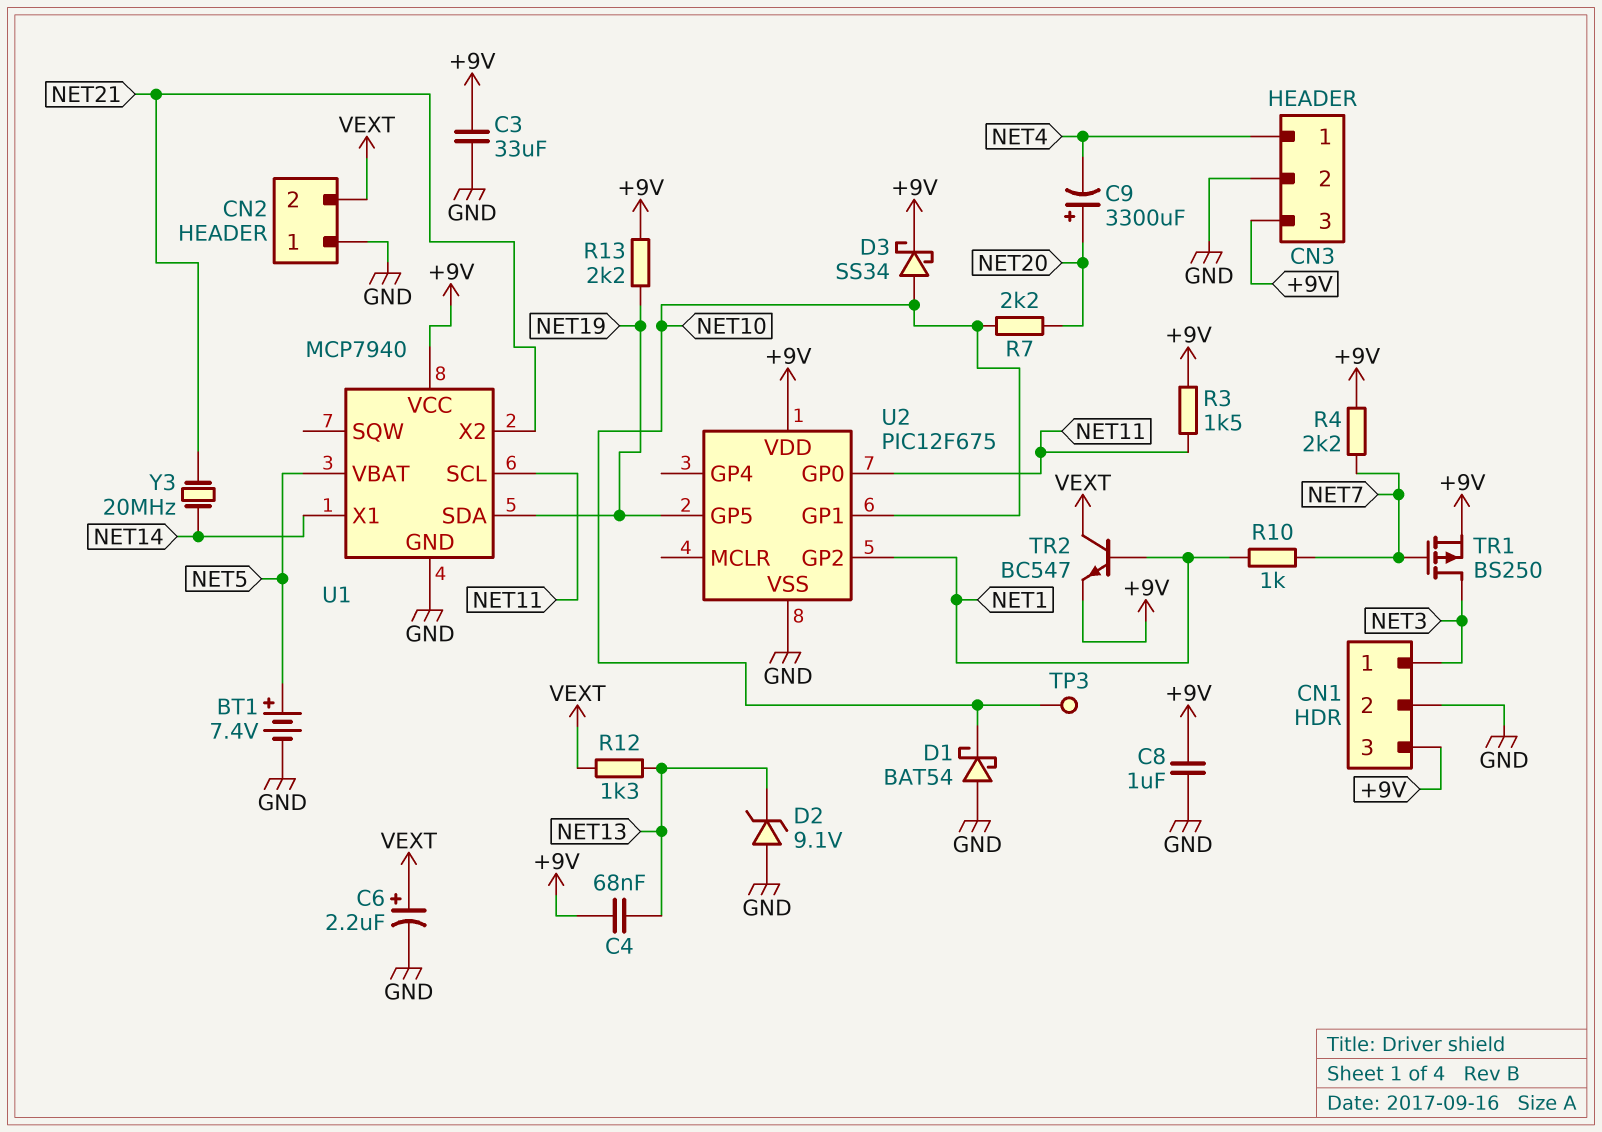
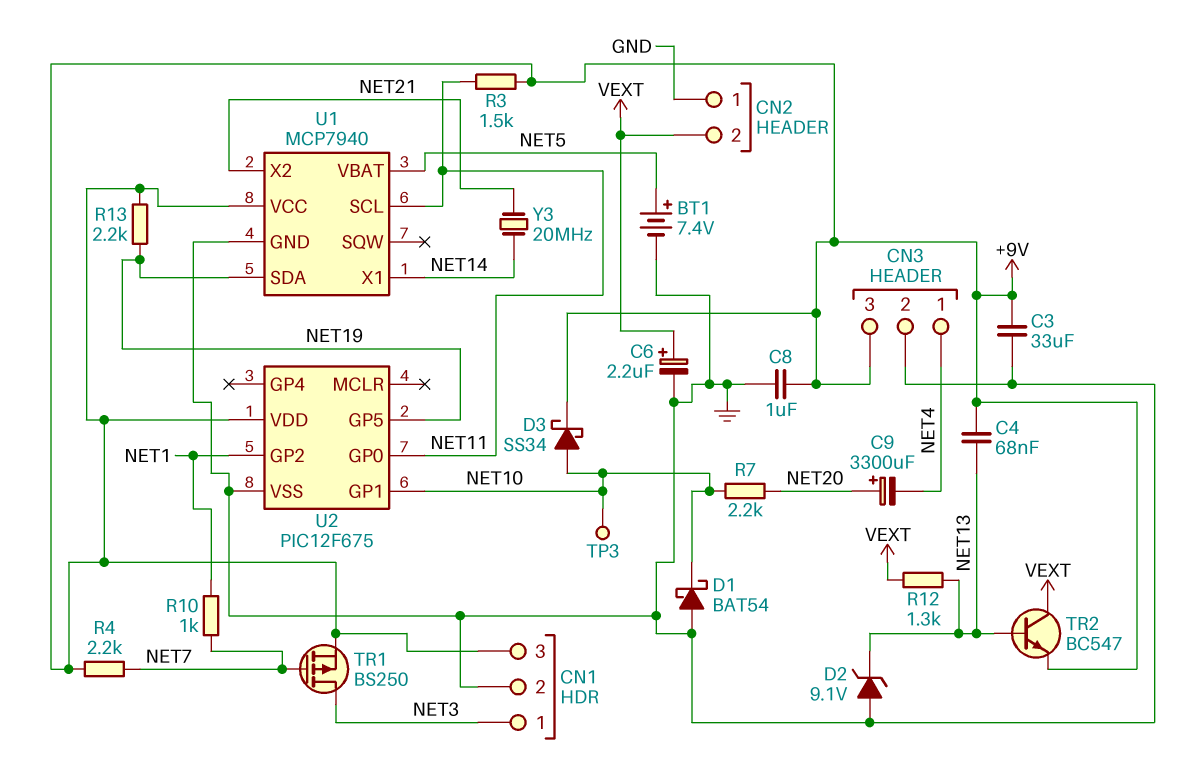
TR2: NPN BC547 (B NET1, C VEXT, E +9V) -> NPN BC547 (B NET13, C VEXT, E +9V)

